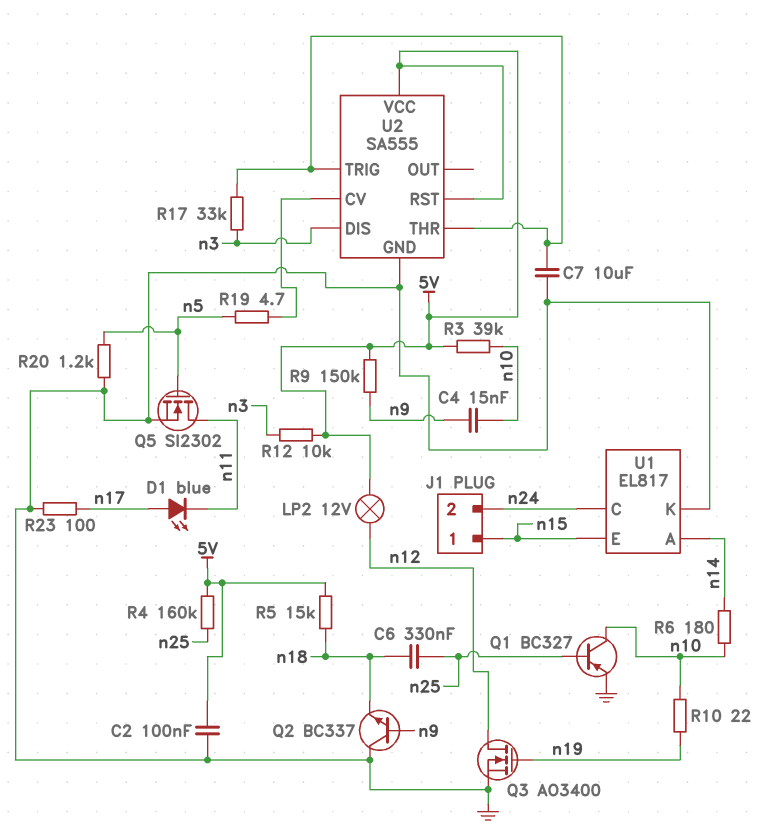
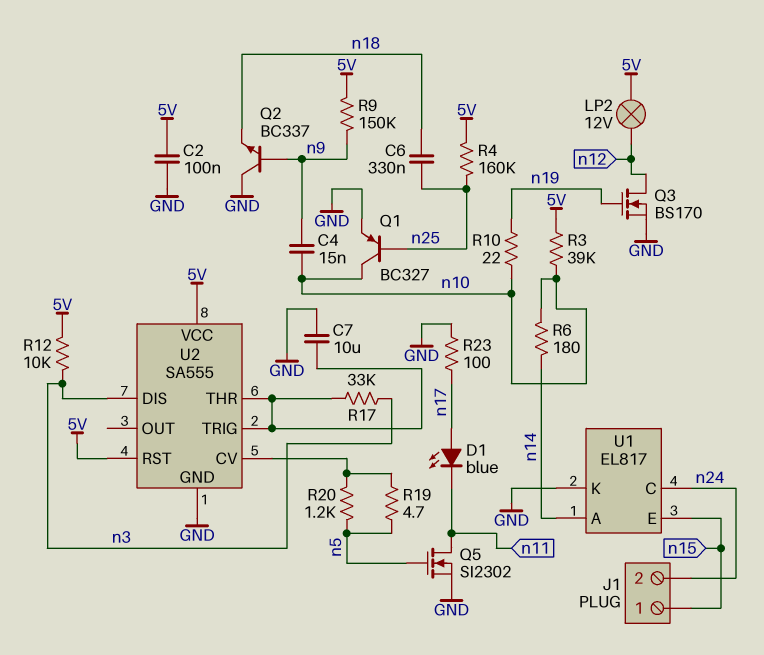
Q3: NMOS AO3400 (G n19, D n12, S GND) -> NMOS BS170 (G n19, D n12, S GND)
R5: 15k (5V, n18) -> none
R20: 1.2k (GND, n5) -> 1.2k (U2/CV, n5)

